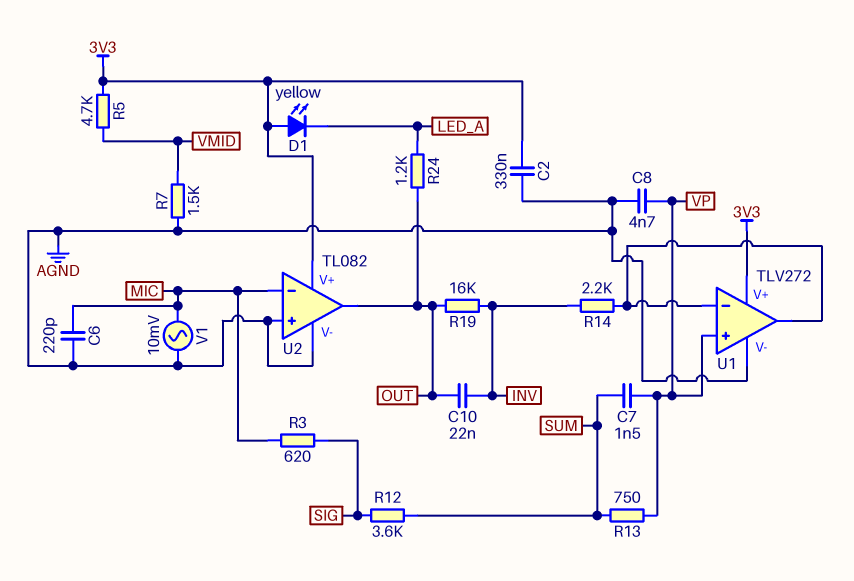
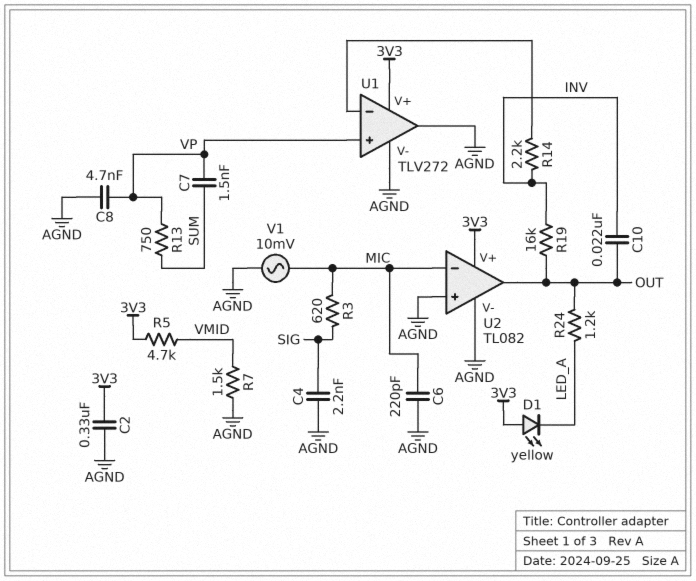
C4: none -> 2.2nF (AGND, SIG)
R12: 3.6k (SIG, SUM) -> none
U1 pin out: U1/in- -> AGND

